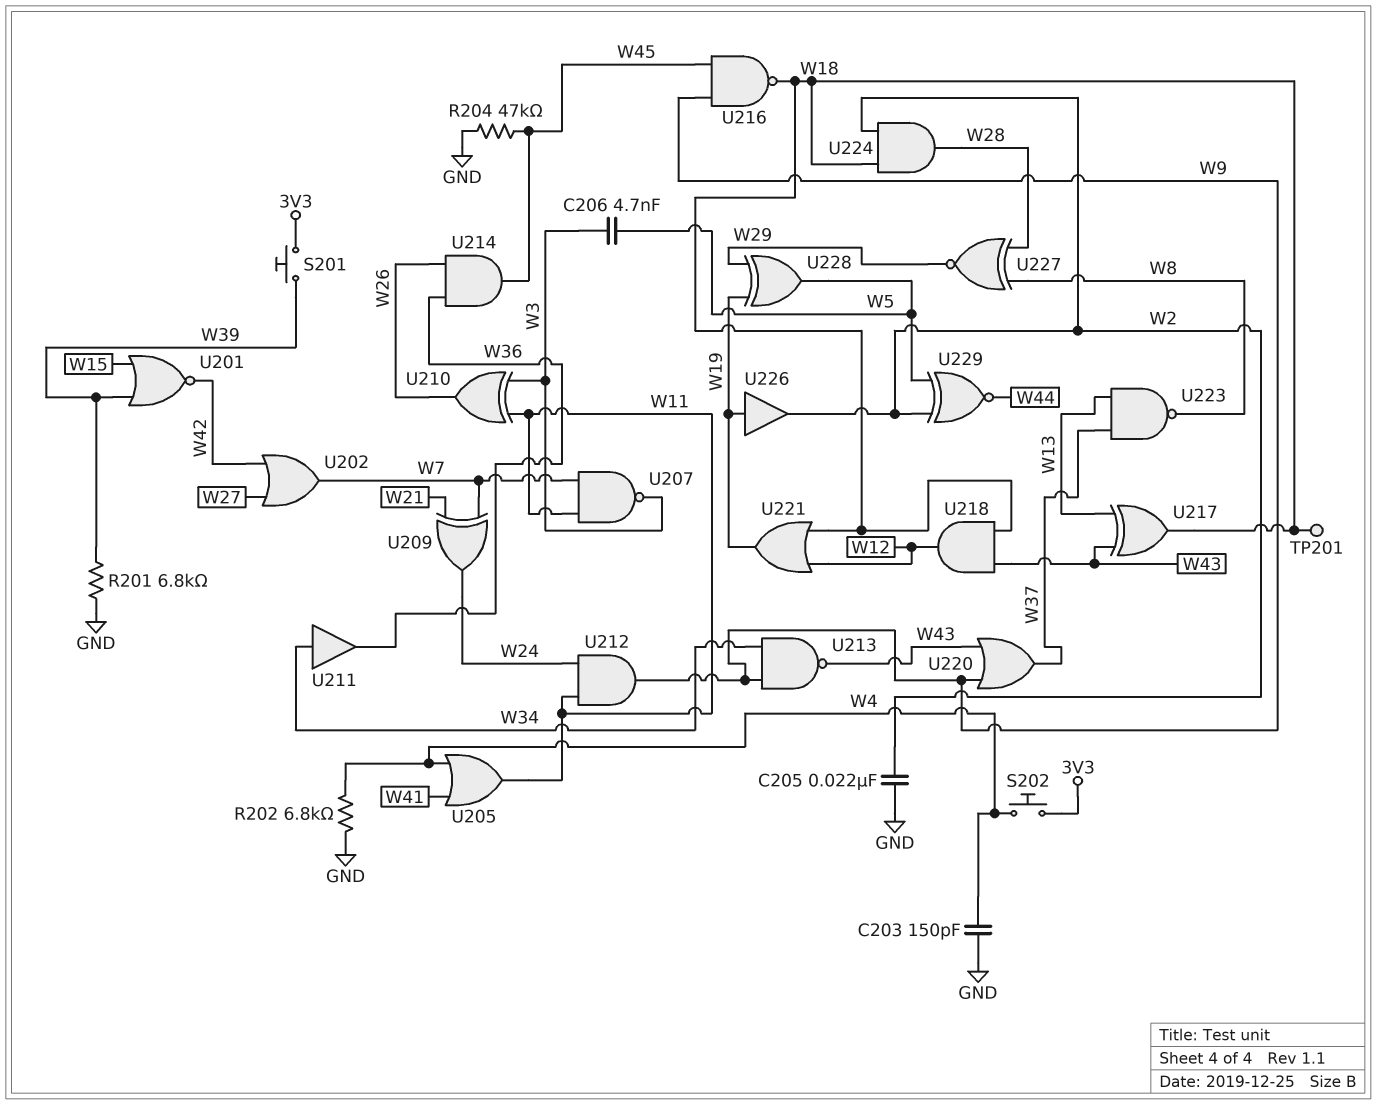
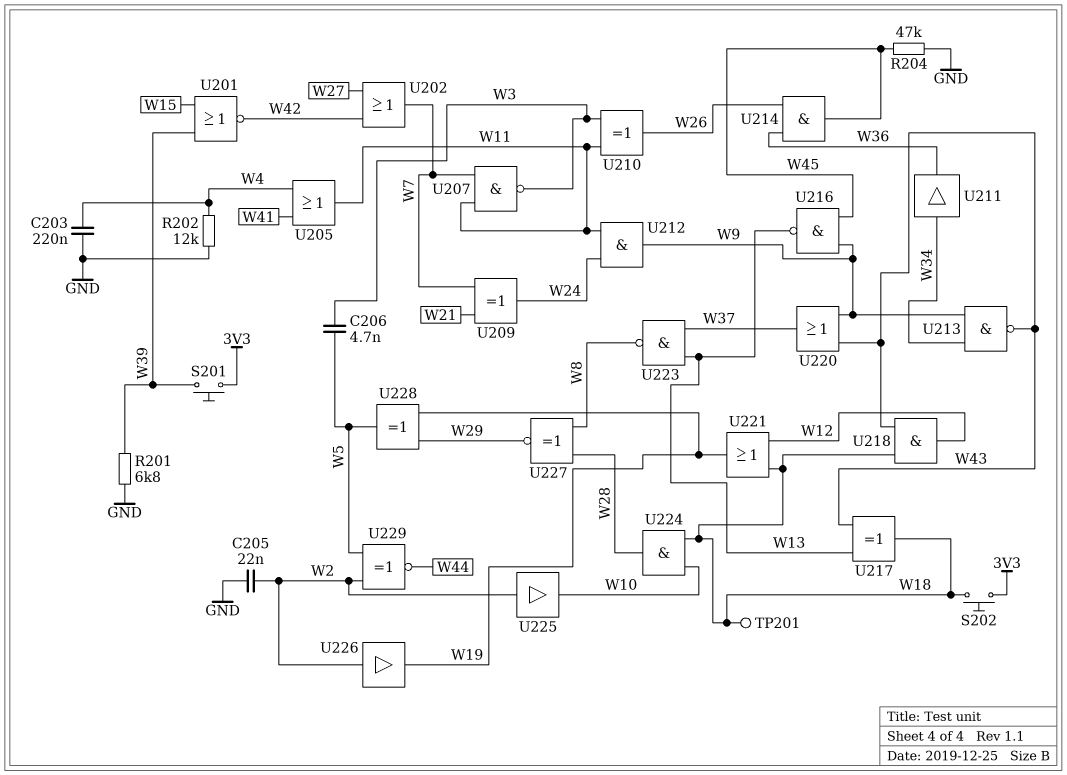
C203: 150pF (GND, W4) -> 220nF (GND, W4)
R202: 6.8k (GND, W4) -> 12k (GND, W4)
S202: button (3V3, W4) -> button (3V3, W18)
U216: NAND (in W9, in W45, out W18) -> NAND (in W9, in W45, out W13)
U224: AND (in W2, in W18, out W28) -> AND (in W10, in W18, out W28)
U225: none -> buffer (in W2, out W10)
U226: buffer (in W19, out W2) -> buffer (in W2, out W19)

